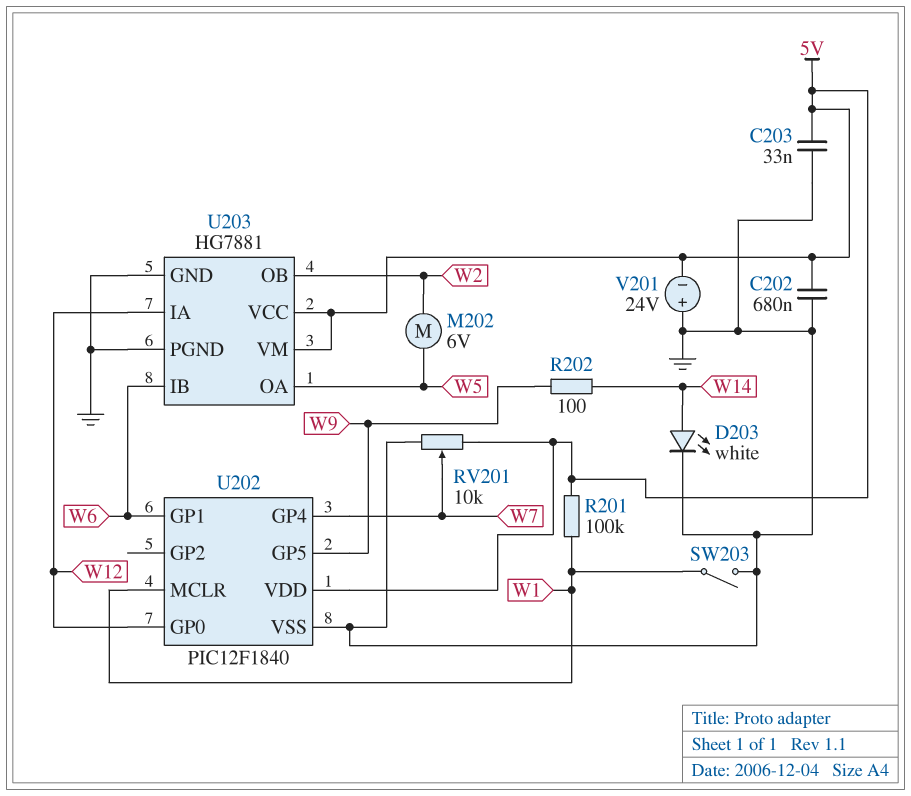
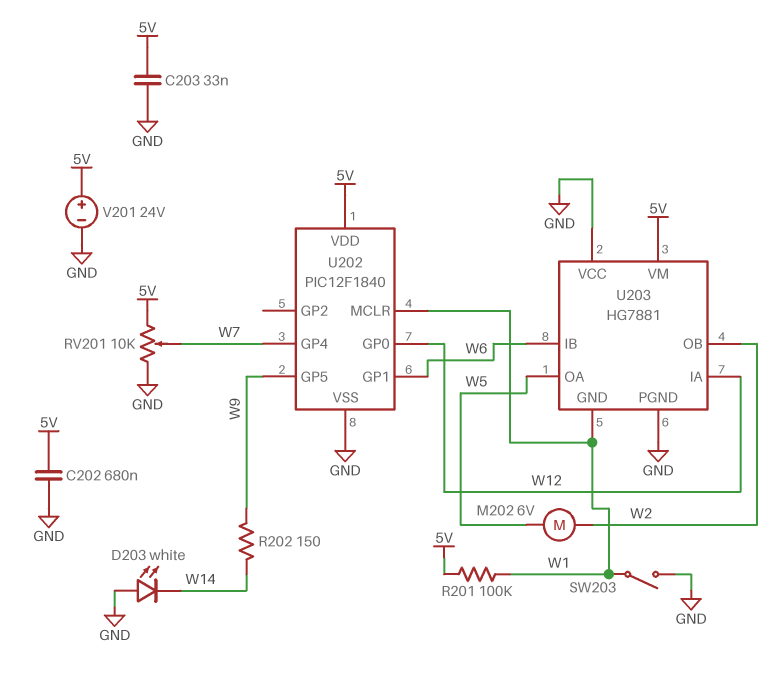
D203: LED white (A W14, K GND) -> LED white (A GND, K W14)
R202: 100 (W9, W14) -> 150 (W9, W14)
U203 pin GND: GND -> W1
U203 pin VCC: 5V -> GND
V201: 24V (plus GND, minus 5V) -> 24V (plus 5V, minus GND)

